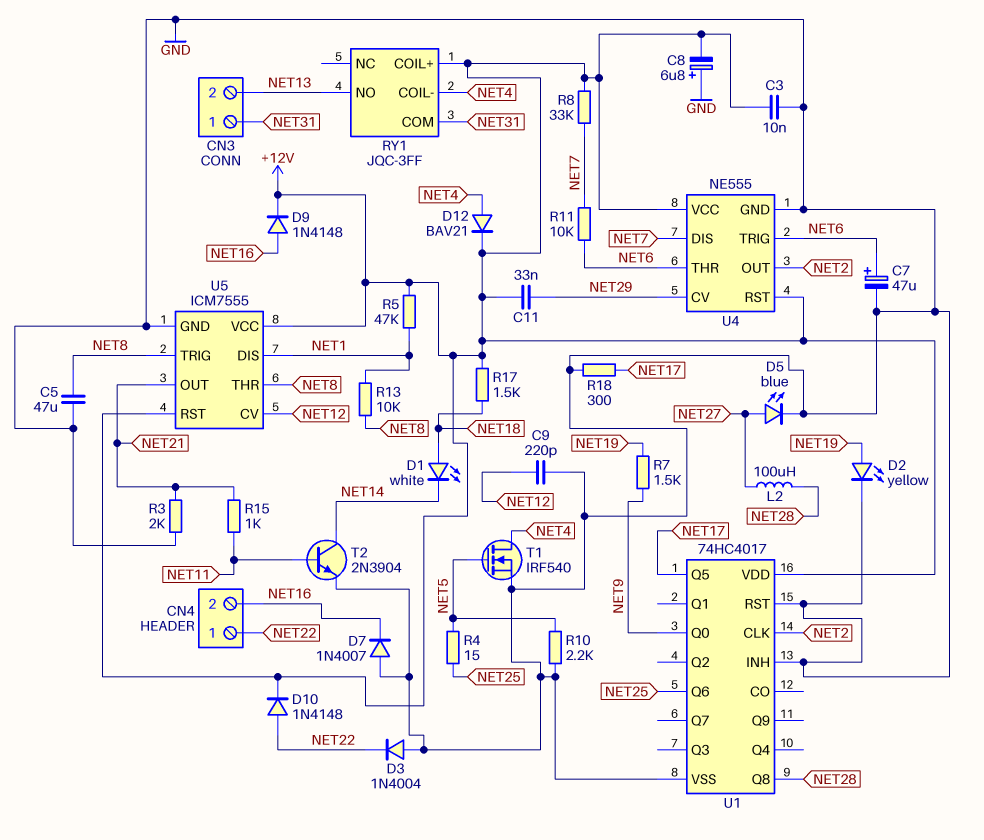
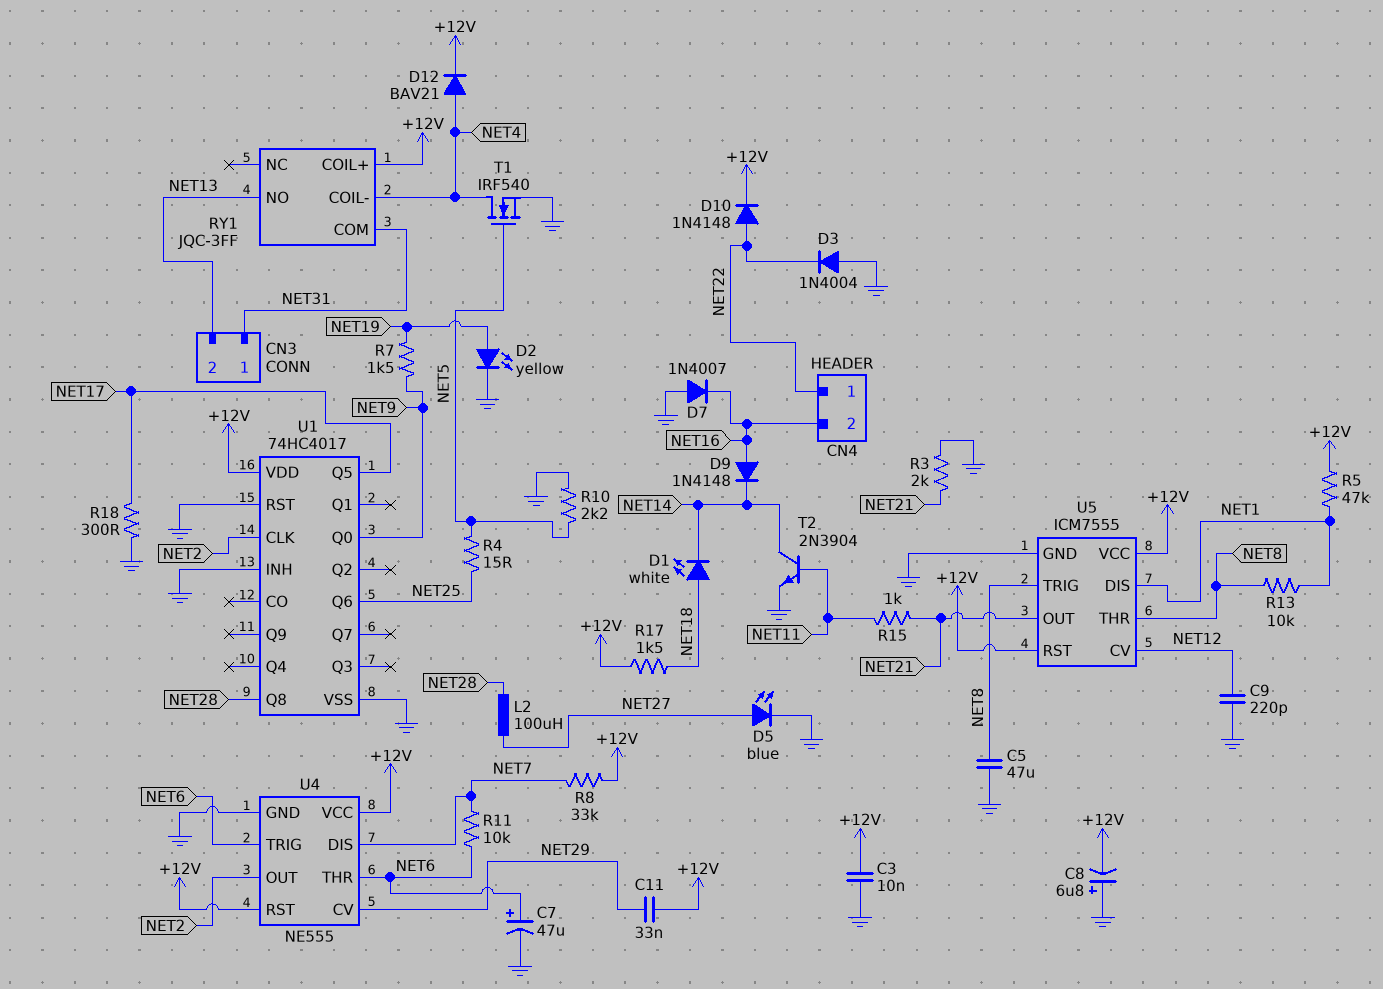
D9: diode 1N4148 (A NET16, K +12V) -> diode 1N4148 (A NET16, K NET14)

